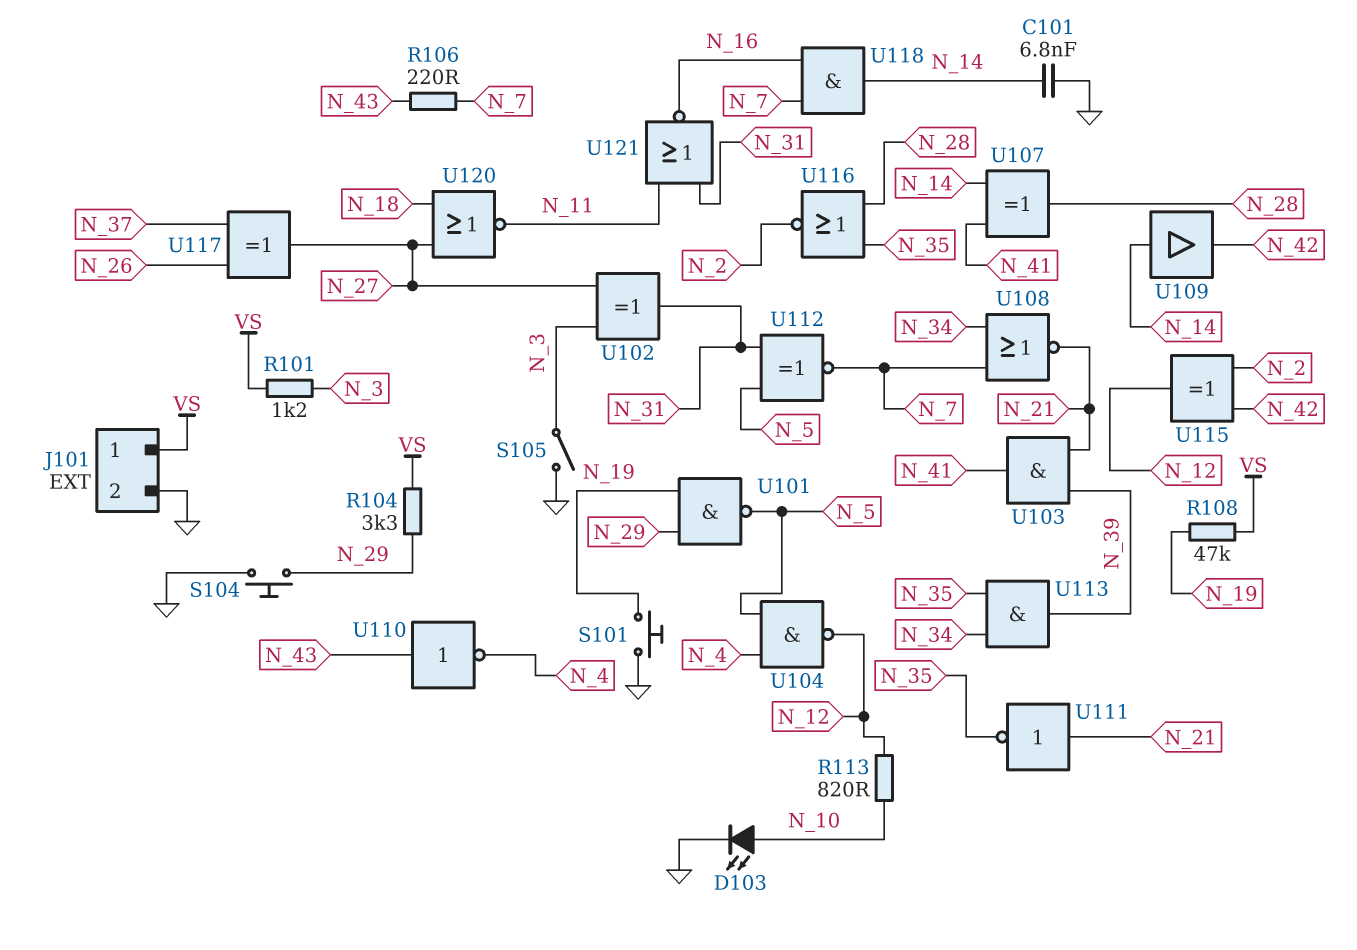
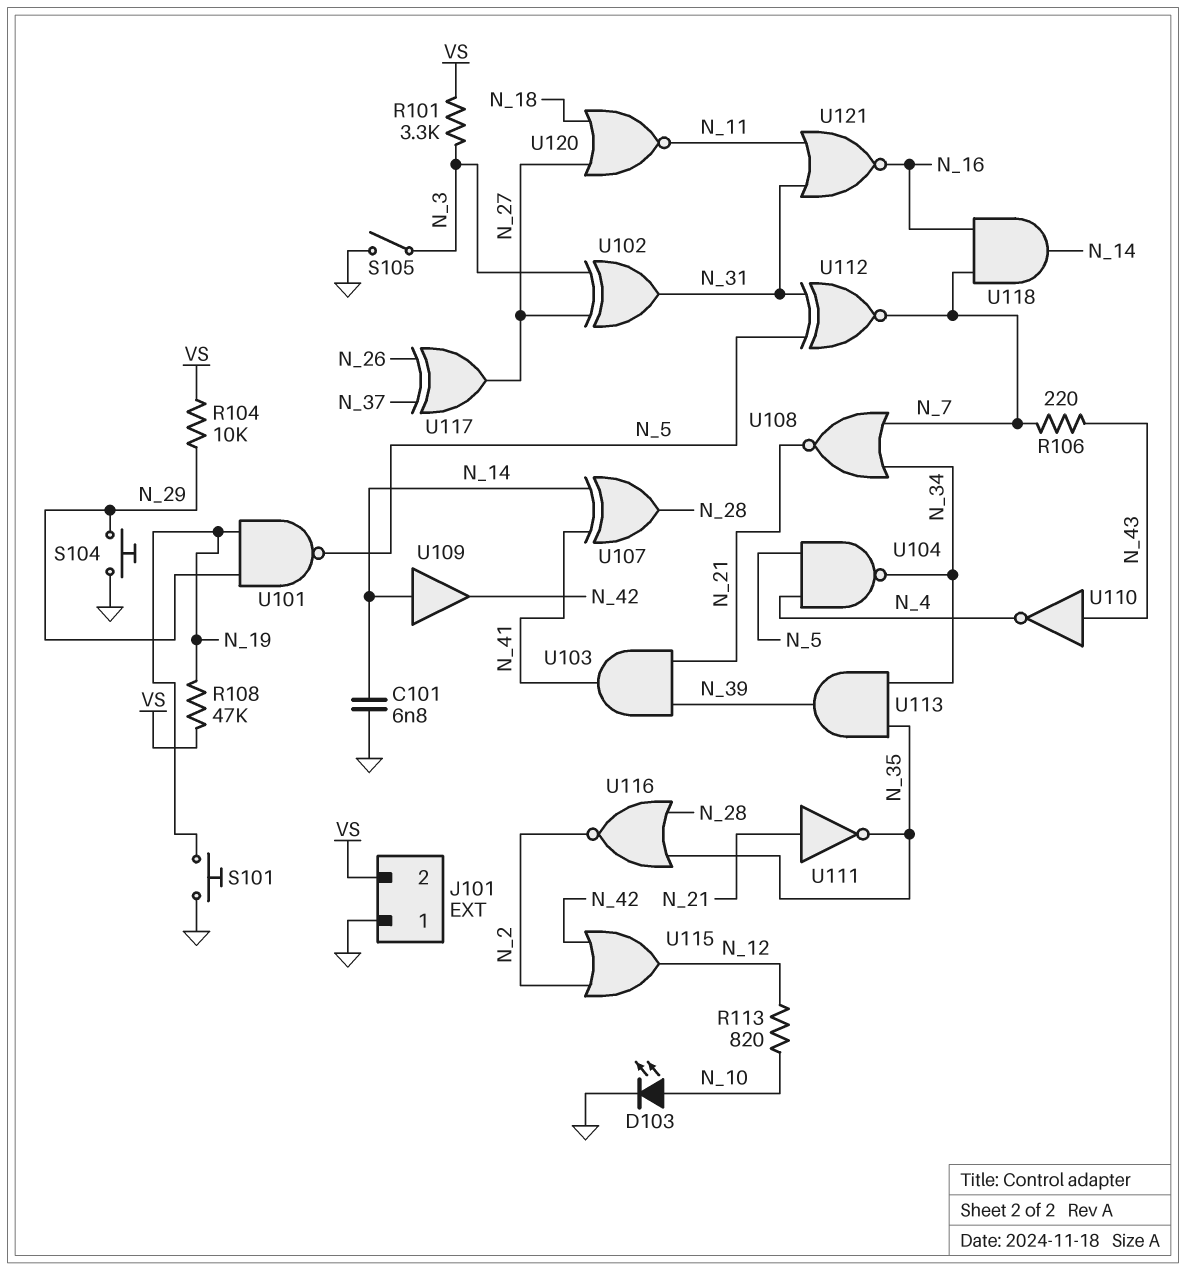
J101 pin 1: VS -> GND
J101 pin 2: GND -> VS
R101: 1.2k (N_3, VS) -> 3.3k (N_3, VS)
R104: 3.3k (N_29, VS) -> 10k (N_29, VS)
U104: NAND (in N_4, in N_5, out N_12) -> NAND (in N_4, in N_5, out N_34)
U115: XOR (in N_2, in N_42, out N_12) -> OR (in N_2, in N_42, out N_12)

